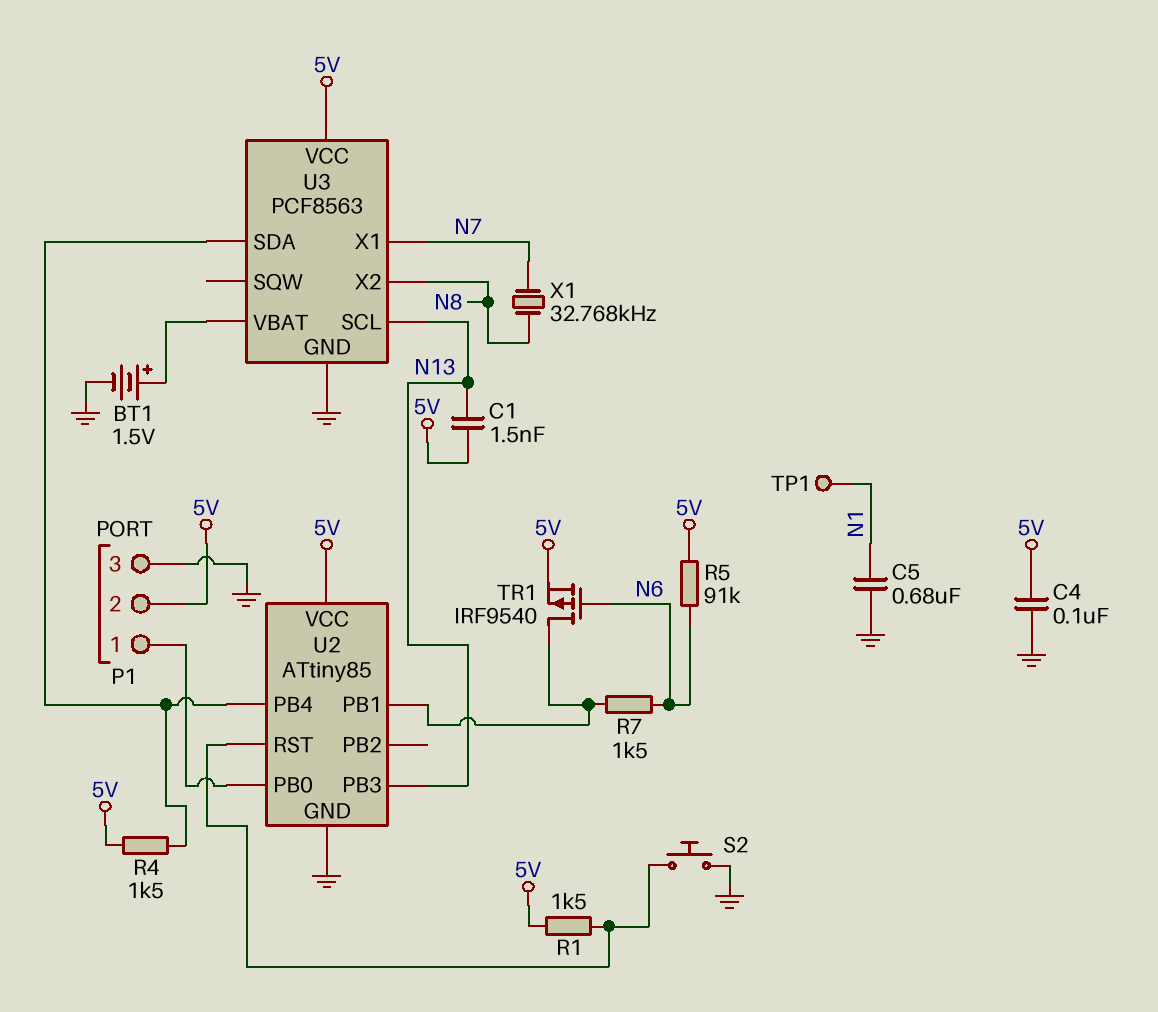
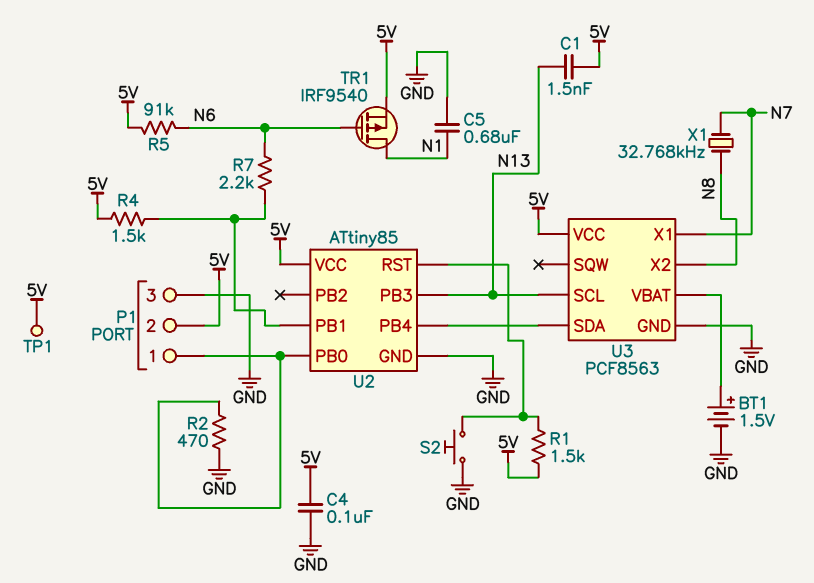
R2: none -> 470 (GND, P1/1)
R4: 1.5k (5V, U2/PB4) -> 1.5k (5V, U2/PB1)
R7: 1.5k (N6, U2/PB1) -> 2.2k (N6, U2/PB1)
TP1: test point (N1) -> test point (5V)
TR1: PMOS IRF9540 (G N6, D U2/PB1, S 5V) -> PMOS IRF9540 (G N6, D N1, S 5V)

